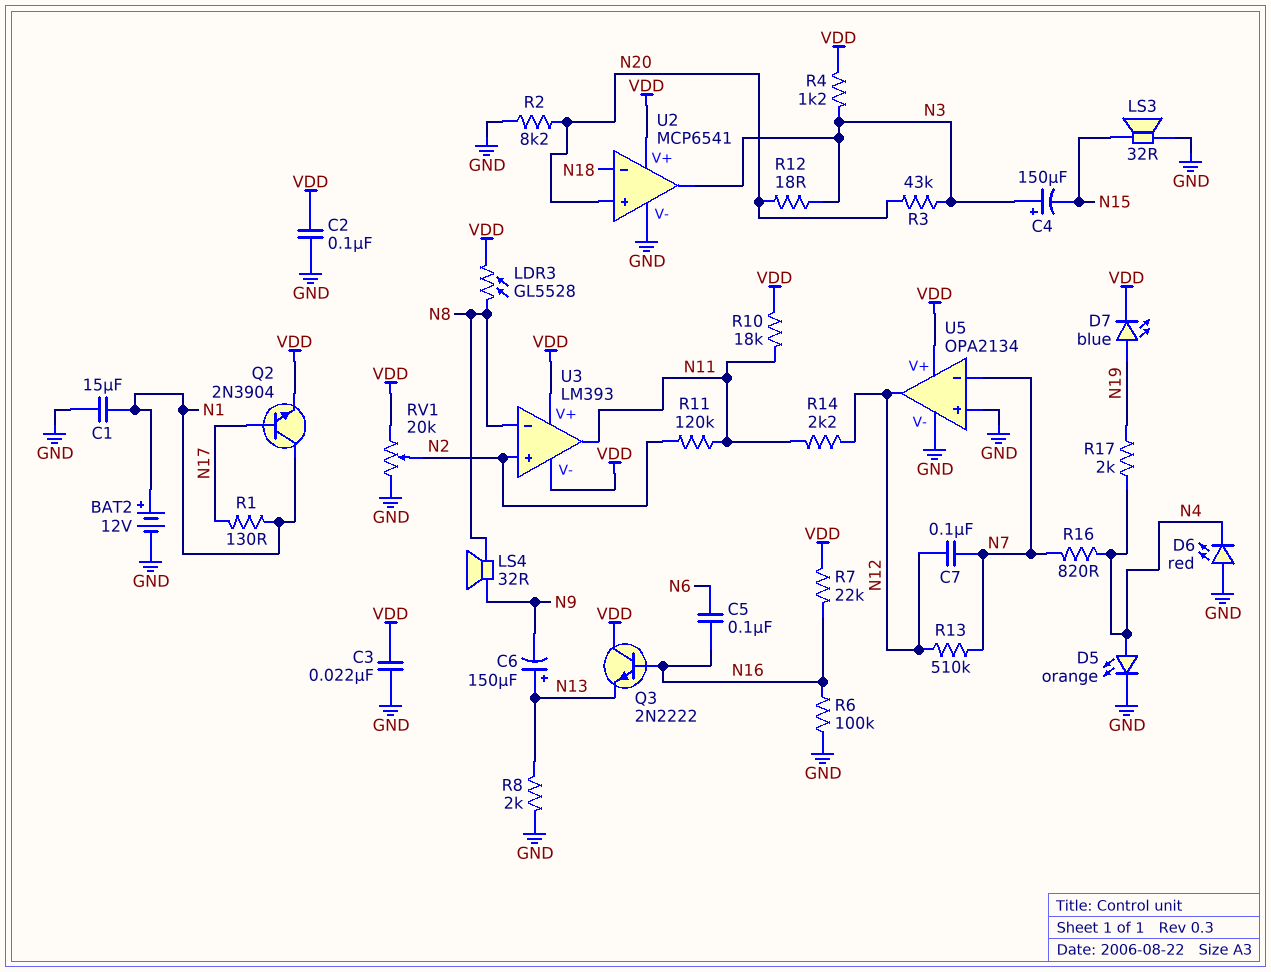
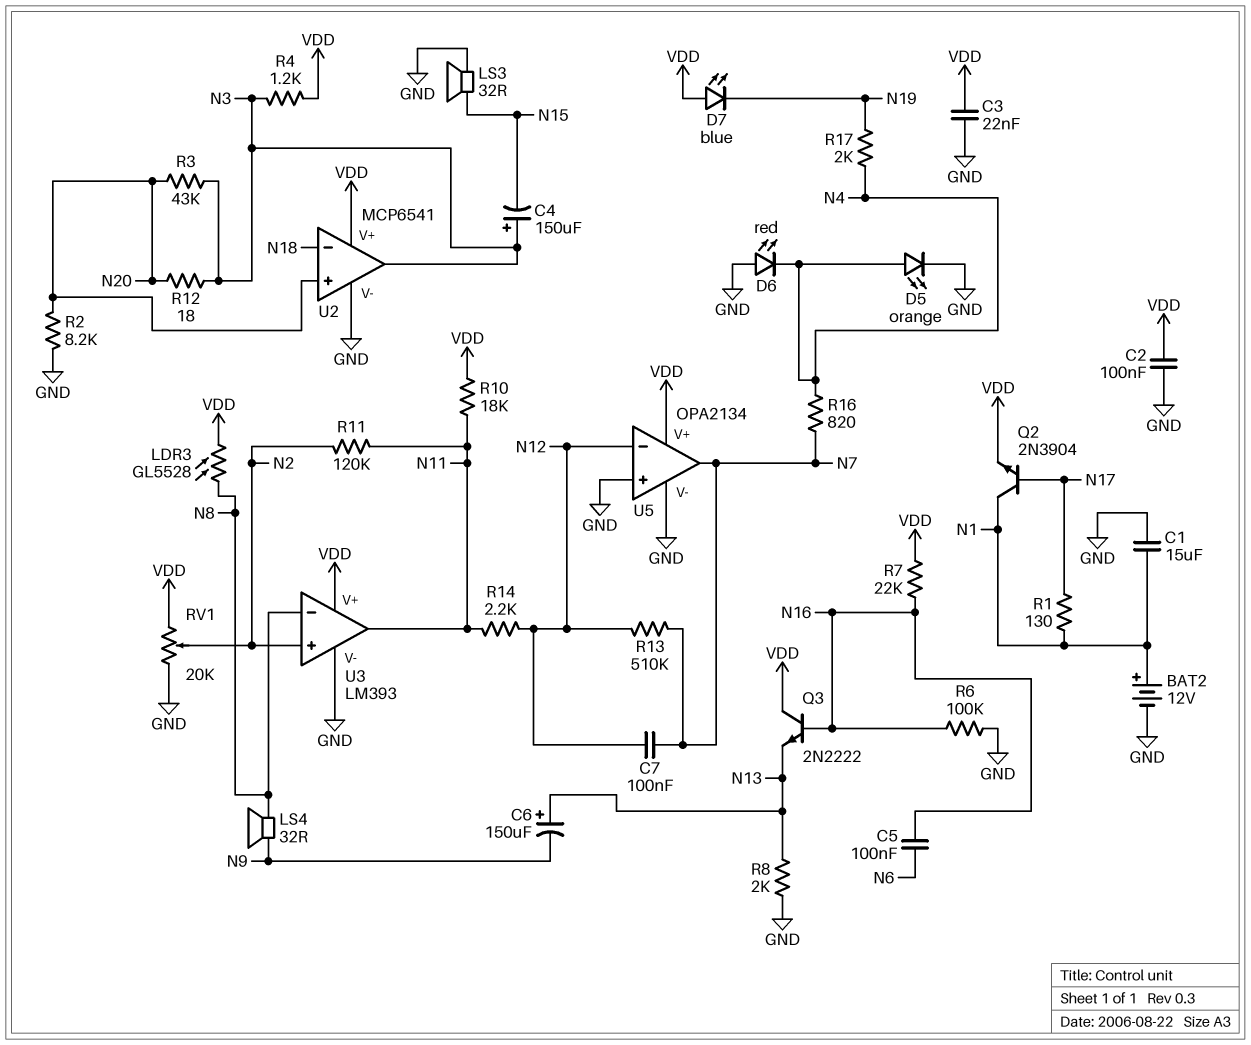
D7: LED blue (A N19, K VDD) -> LED blue (A VDD, K N19)
U3 pin V-: VDD -> GND
U5 pin in-: N7 -> N12
U5 pin out: N12 -> N7

